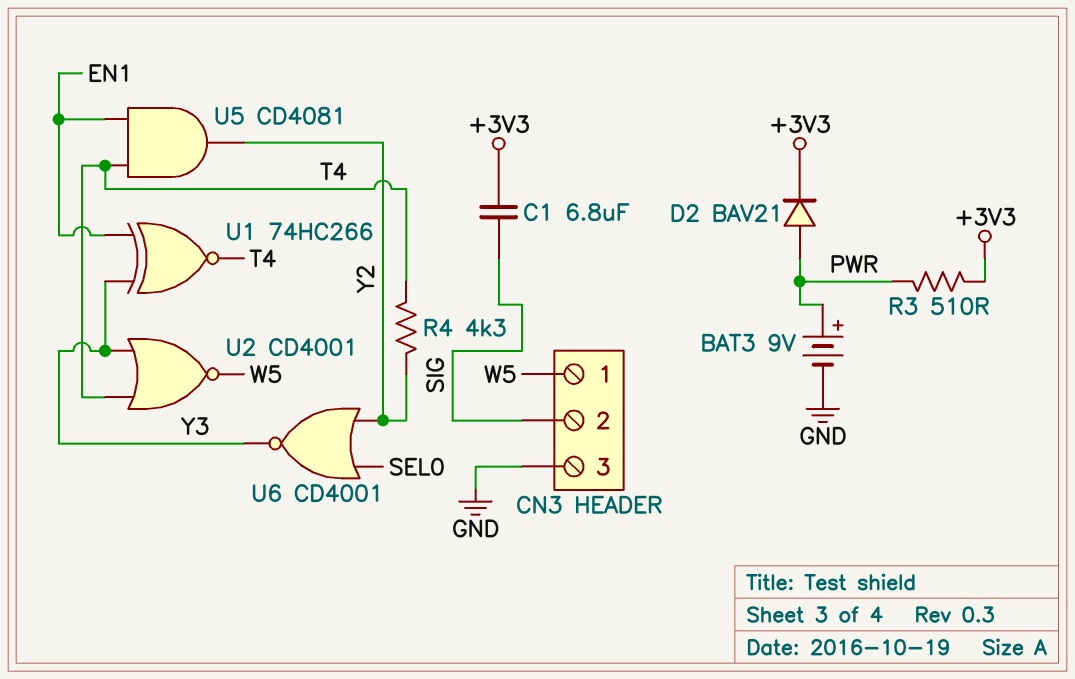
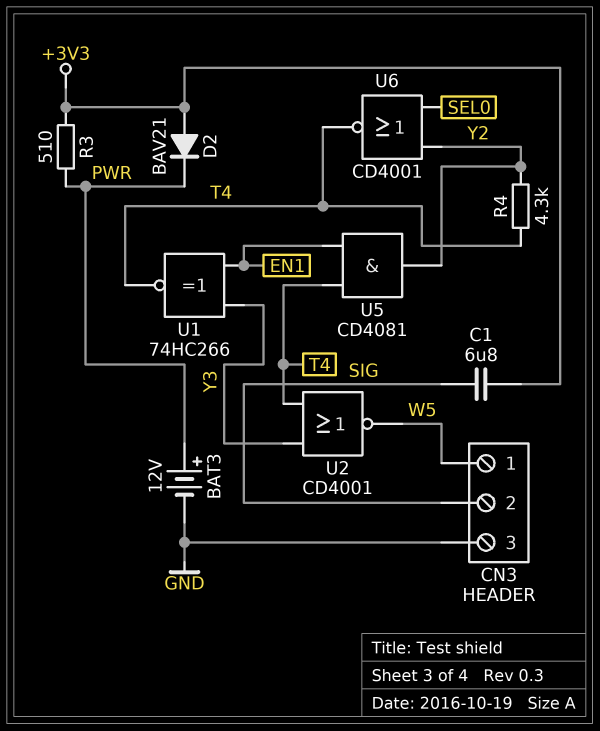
BAT3: 9V (plus PWR, minus GND) -> 12V (plus PWR, minus GND)
D2: diode BAV21 (A PWR, K +3V3) -> diode BAV21 (A +3V3, K PWR)
U6: NOR CD4001 (in SEL0, in Y2, out Y3) -> NOR CD4001 (in SEL0, in Y2, out T4)

